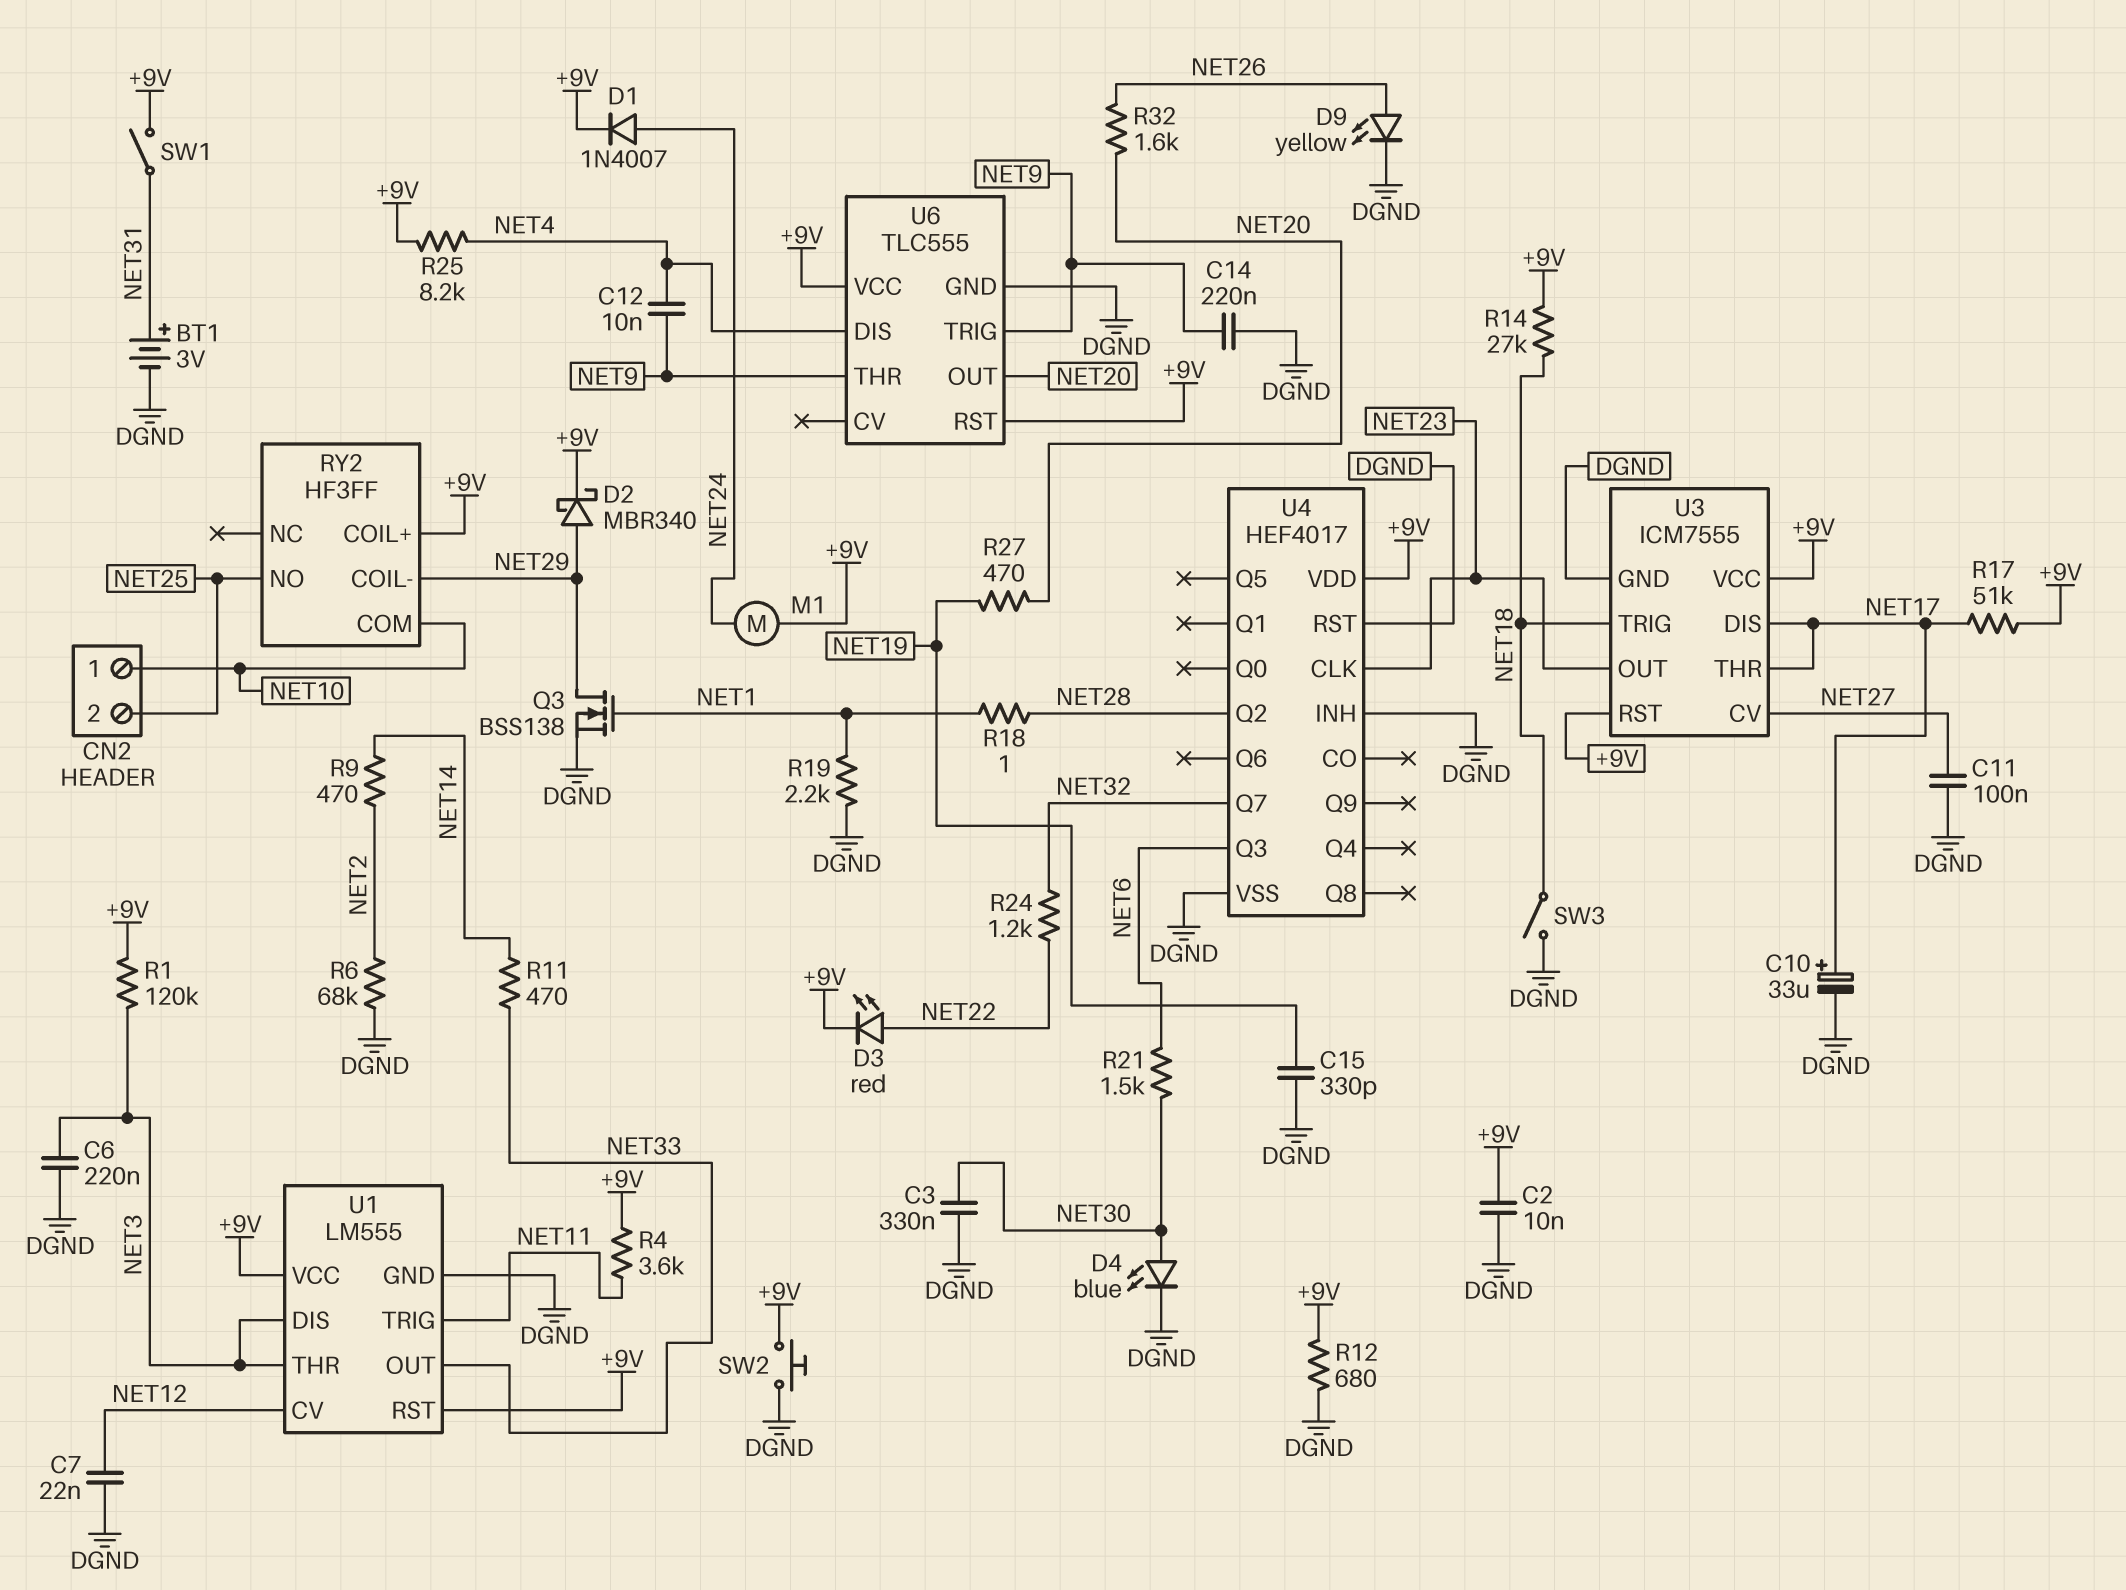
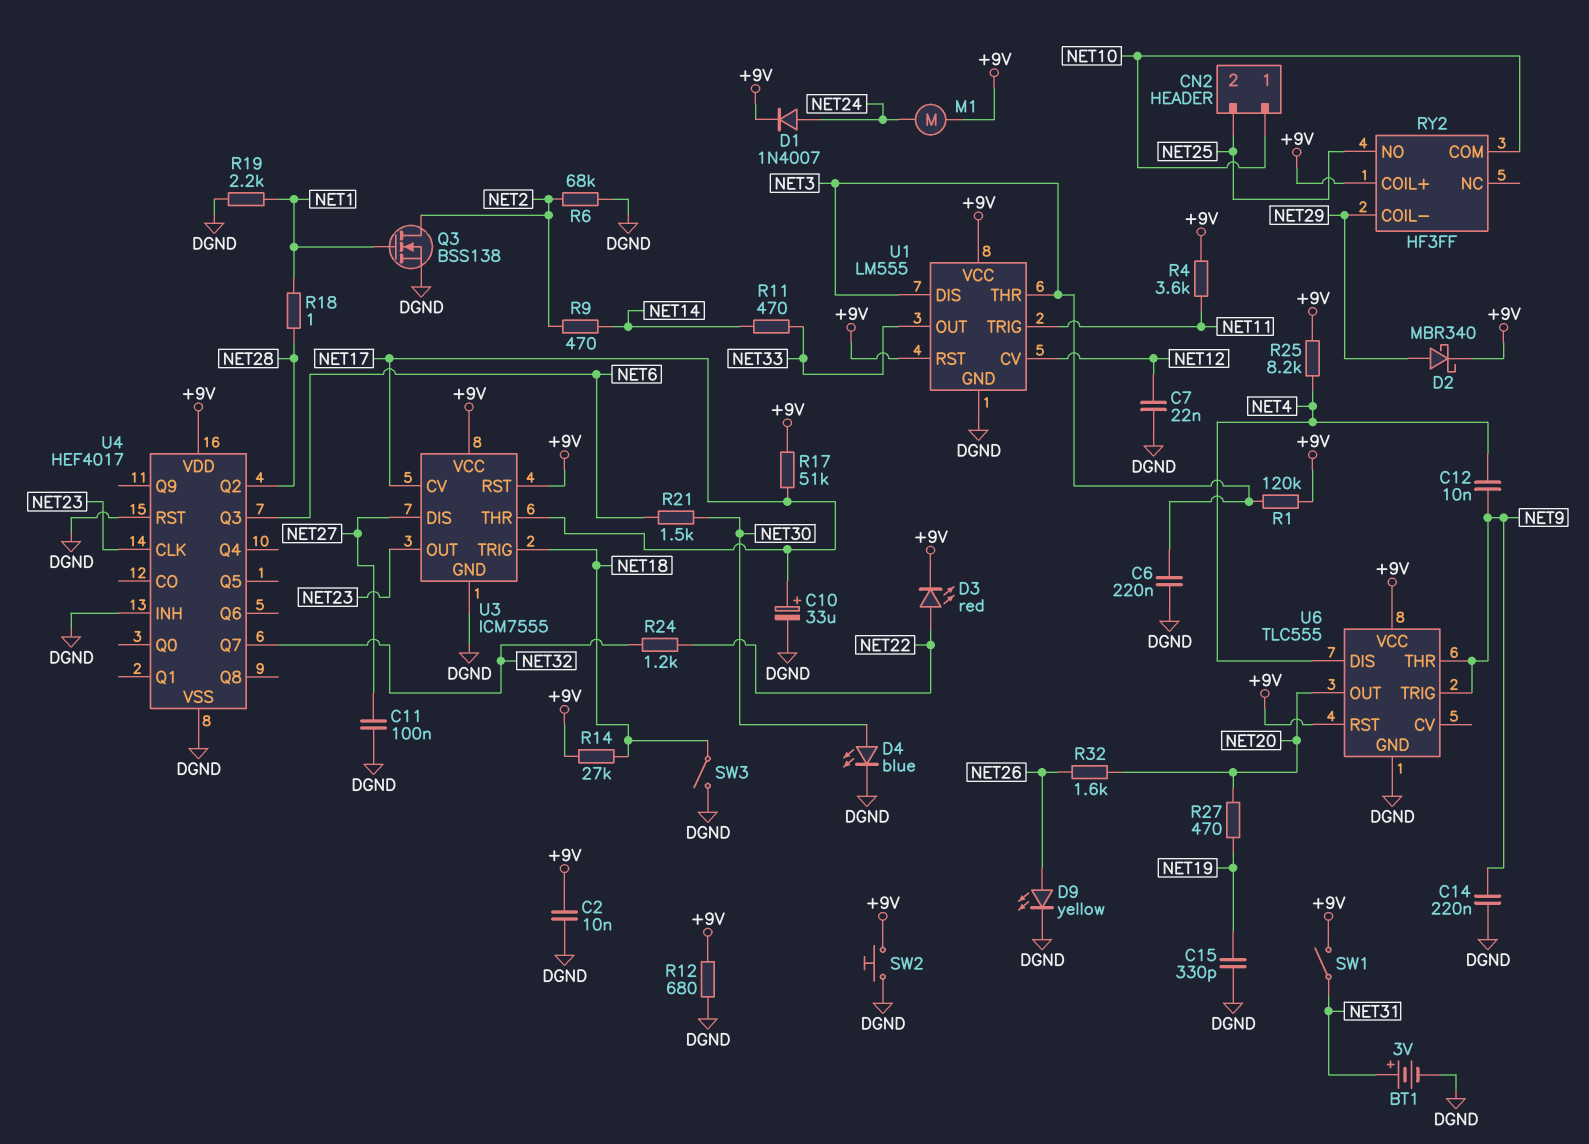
C3: 330nF (DGND, NET30) -> none
Q3: NMOS BSS138 (G NET1, D NET29, S DGND) -> NMOS BSS138 (G NET1, D NET2, S DGND)
U3 pin CV: NET27 -> NET17
U3 pin DIS: NET17 -> NET27

